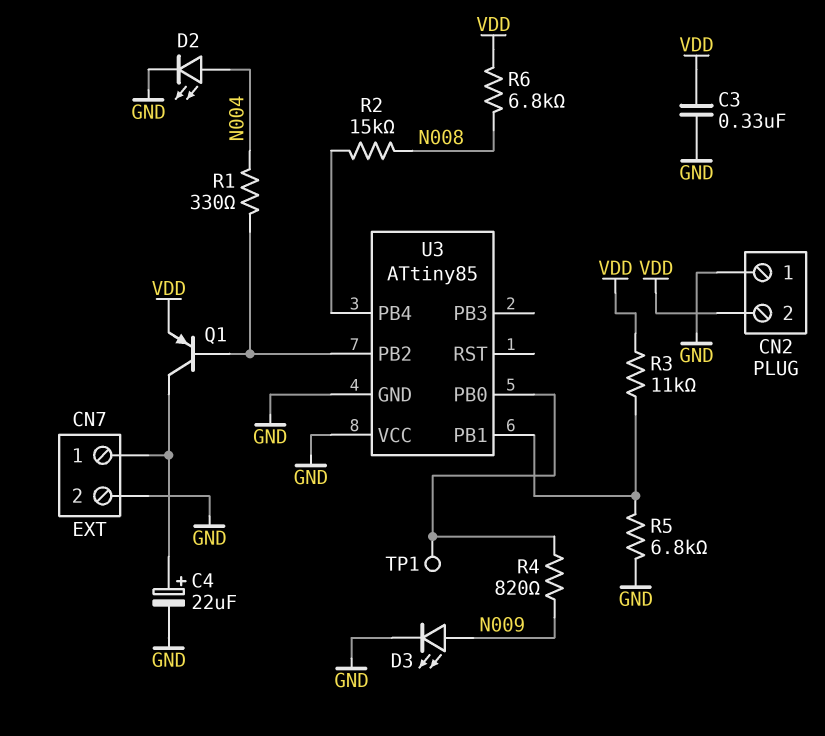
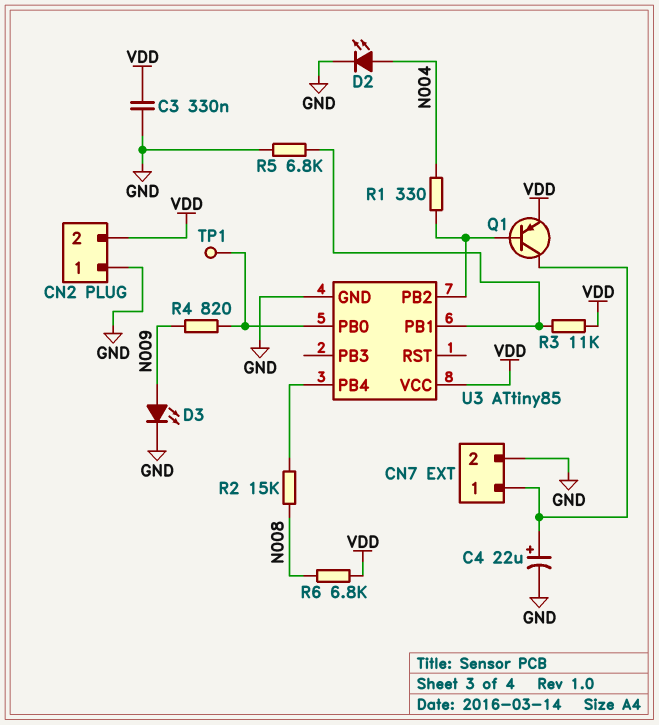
U3 pin VCC: GND -> VDD

